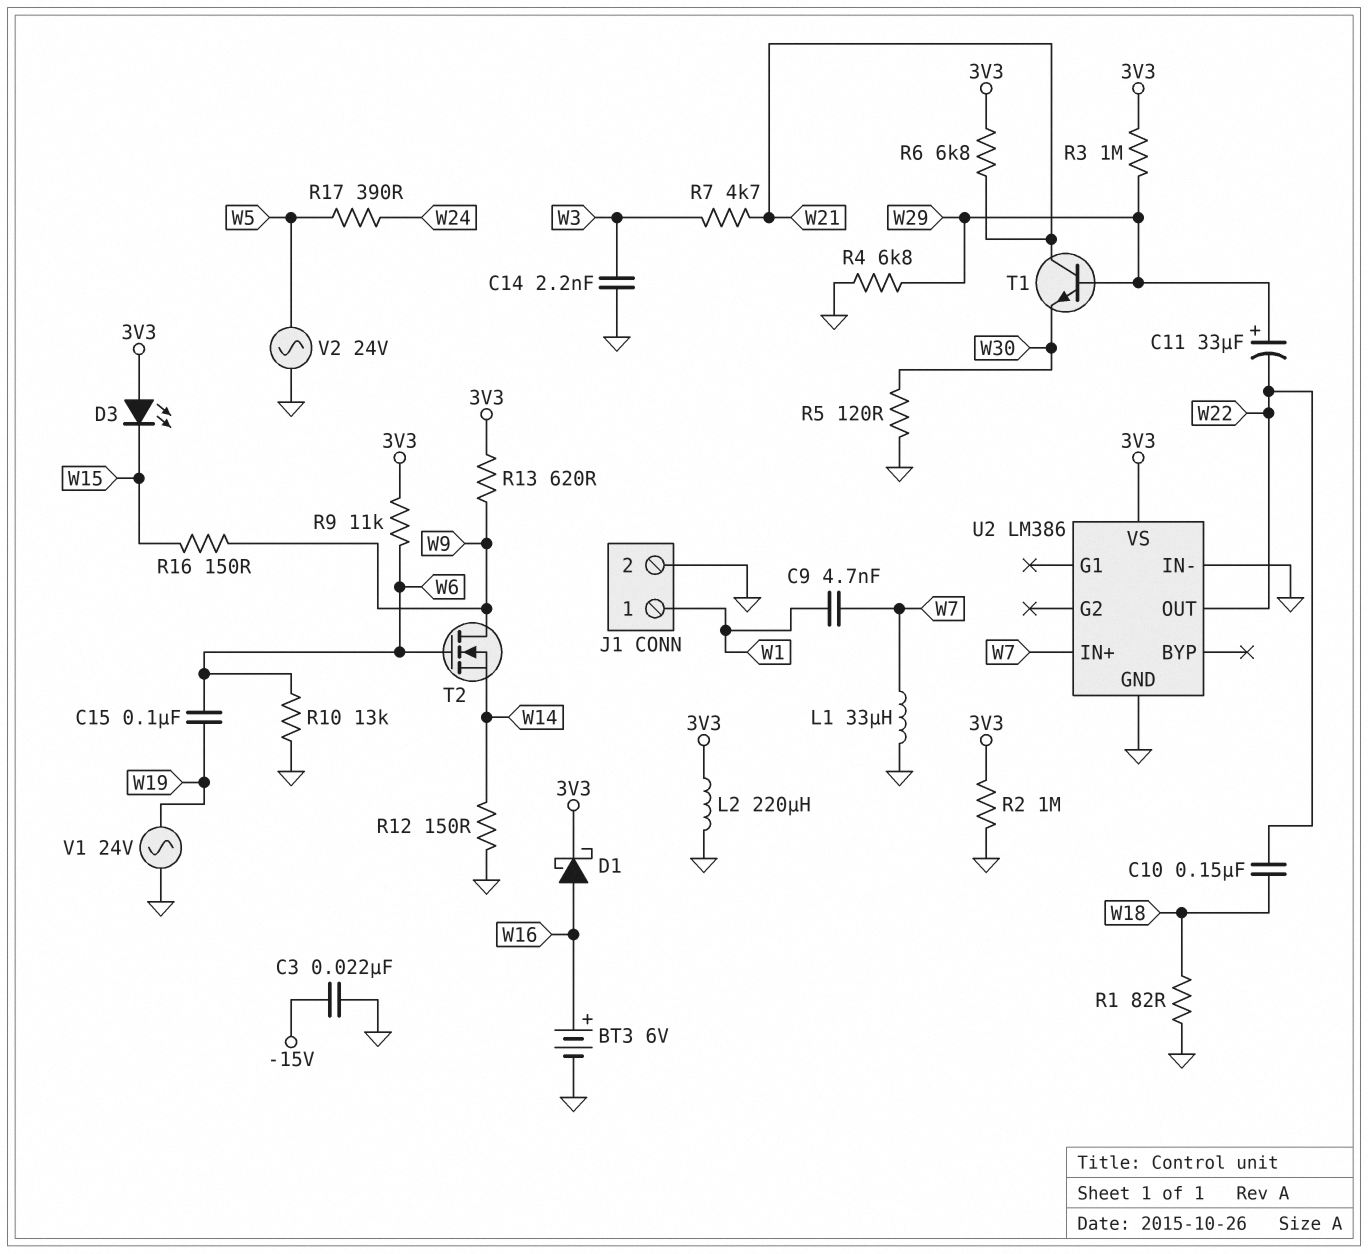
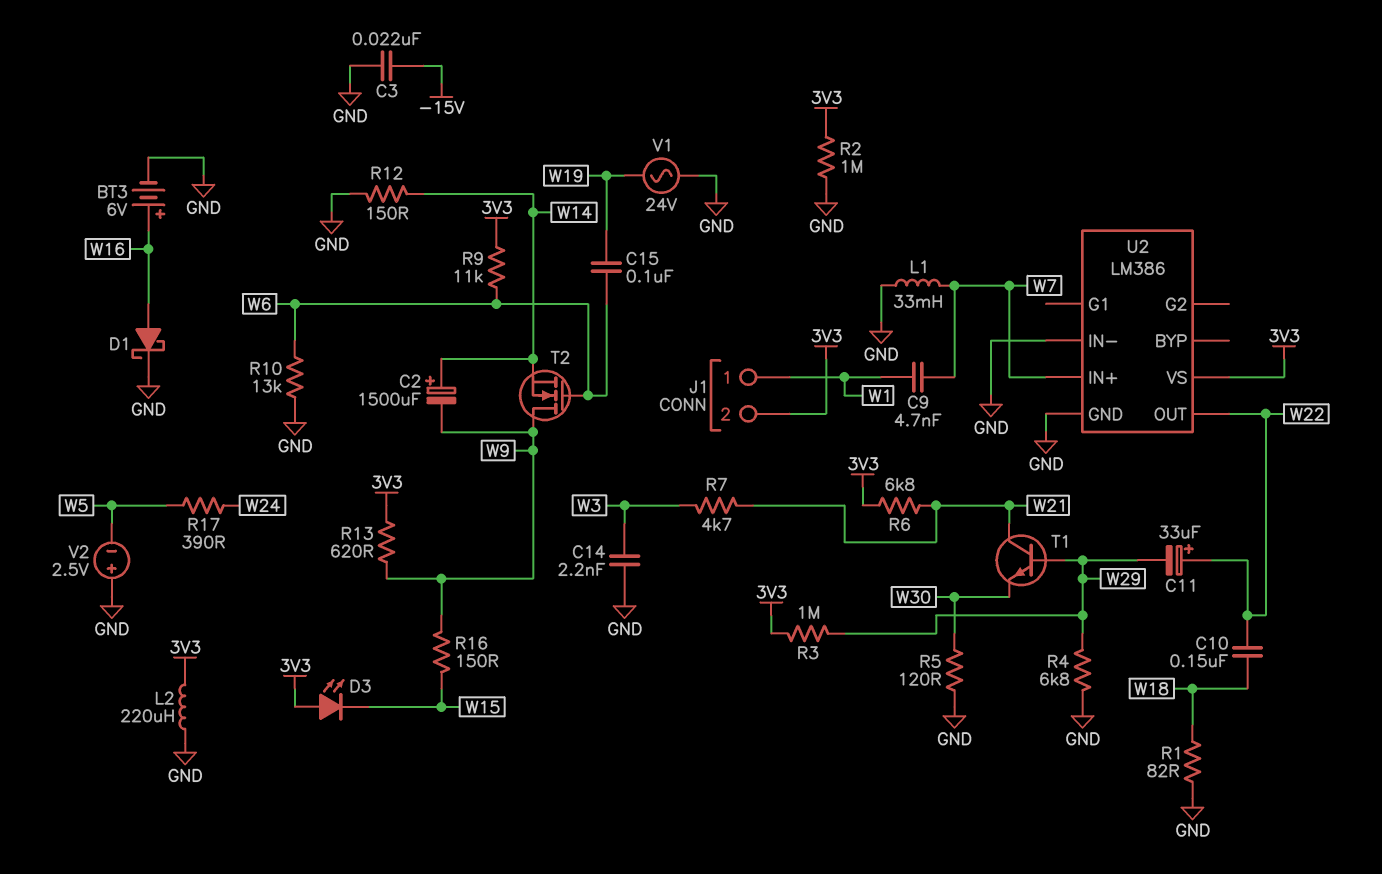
C2: none -> 1500uF (plus W14, minus W9)
C11: 33uF (plus W29, minus W22) -> 33uF (plus W22, minus W29)
D1: schottky (A W16, K 3V3) -> schottky (A W16, K GND)
J1 pin 2: GND -> 3V3
L1: 33uH (GND, W7) -> 33mH (GND, W7)
V2: AC 24V (GND, W5) -> 2.5V (plus GND, minus W5)

